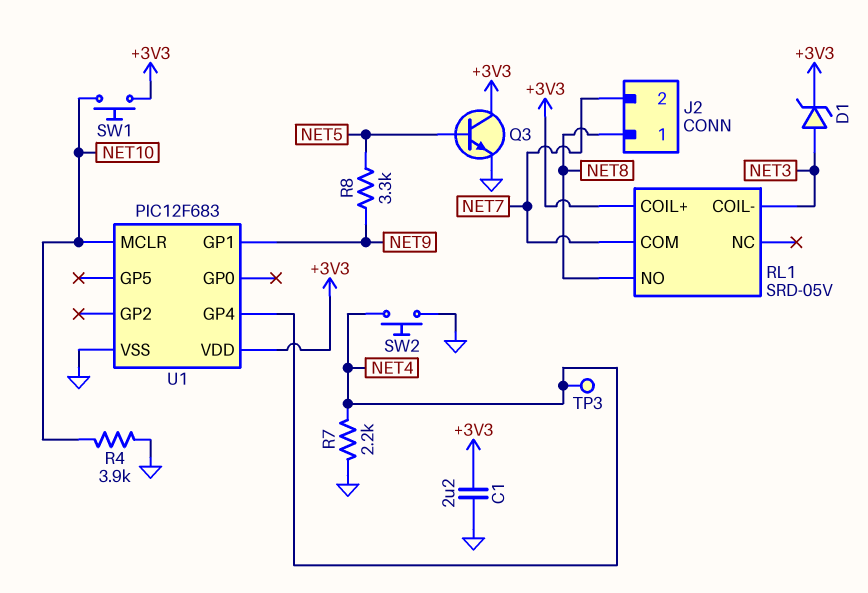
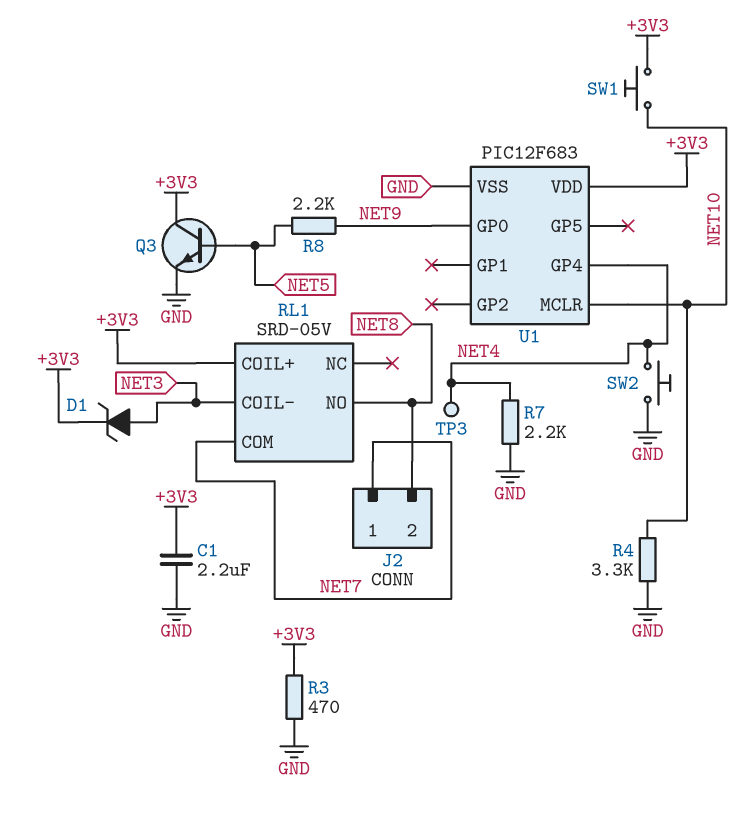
J2 pin 1: NET8 -> NET7
J2 pin 2: NET7 -> NET8
R3: none -> 470 (+3V3, GND)
R4: 3.9k (GND, NET10) -> 3.3k (GND, NET10)
R8: 3.3k (NET5, NET9) -> 2.2k (NET5, NET9)
U1 pin GP0: none -> NET9
U1 pin GP1: NET9 -> none

